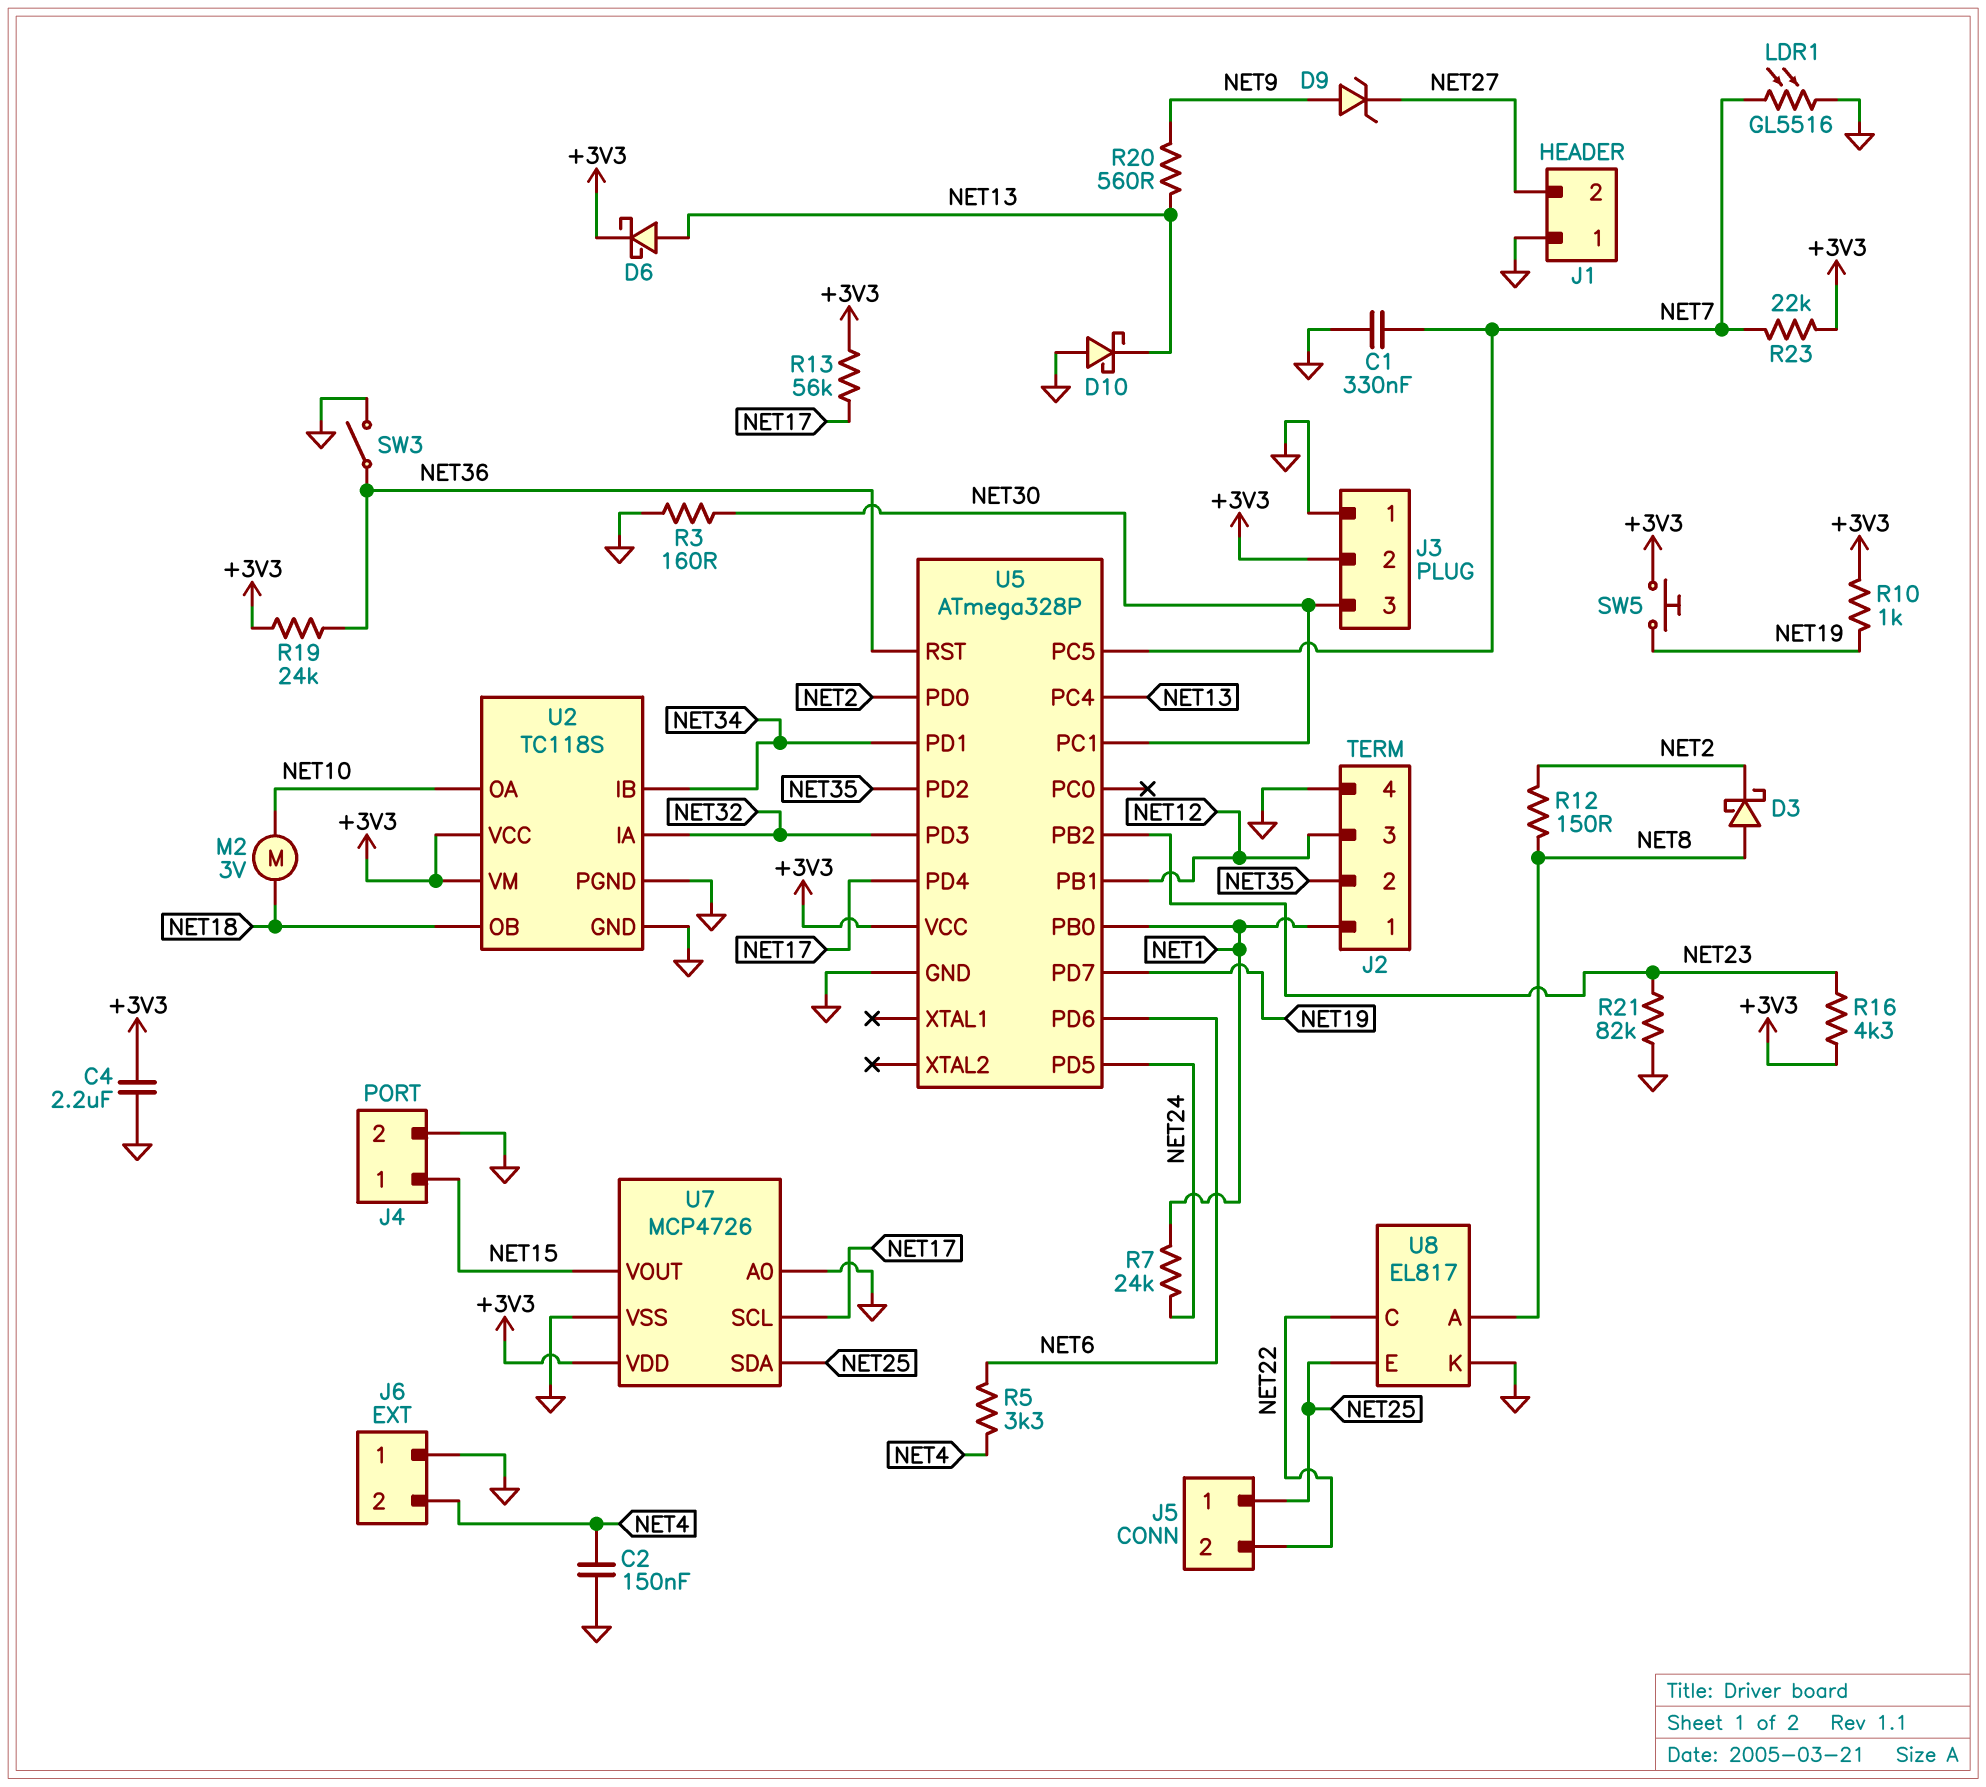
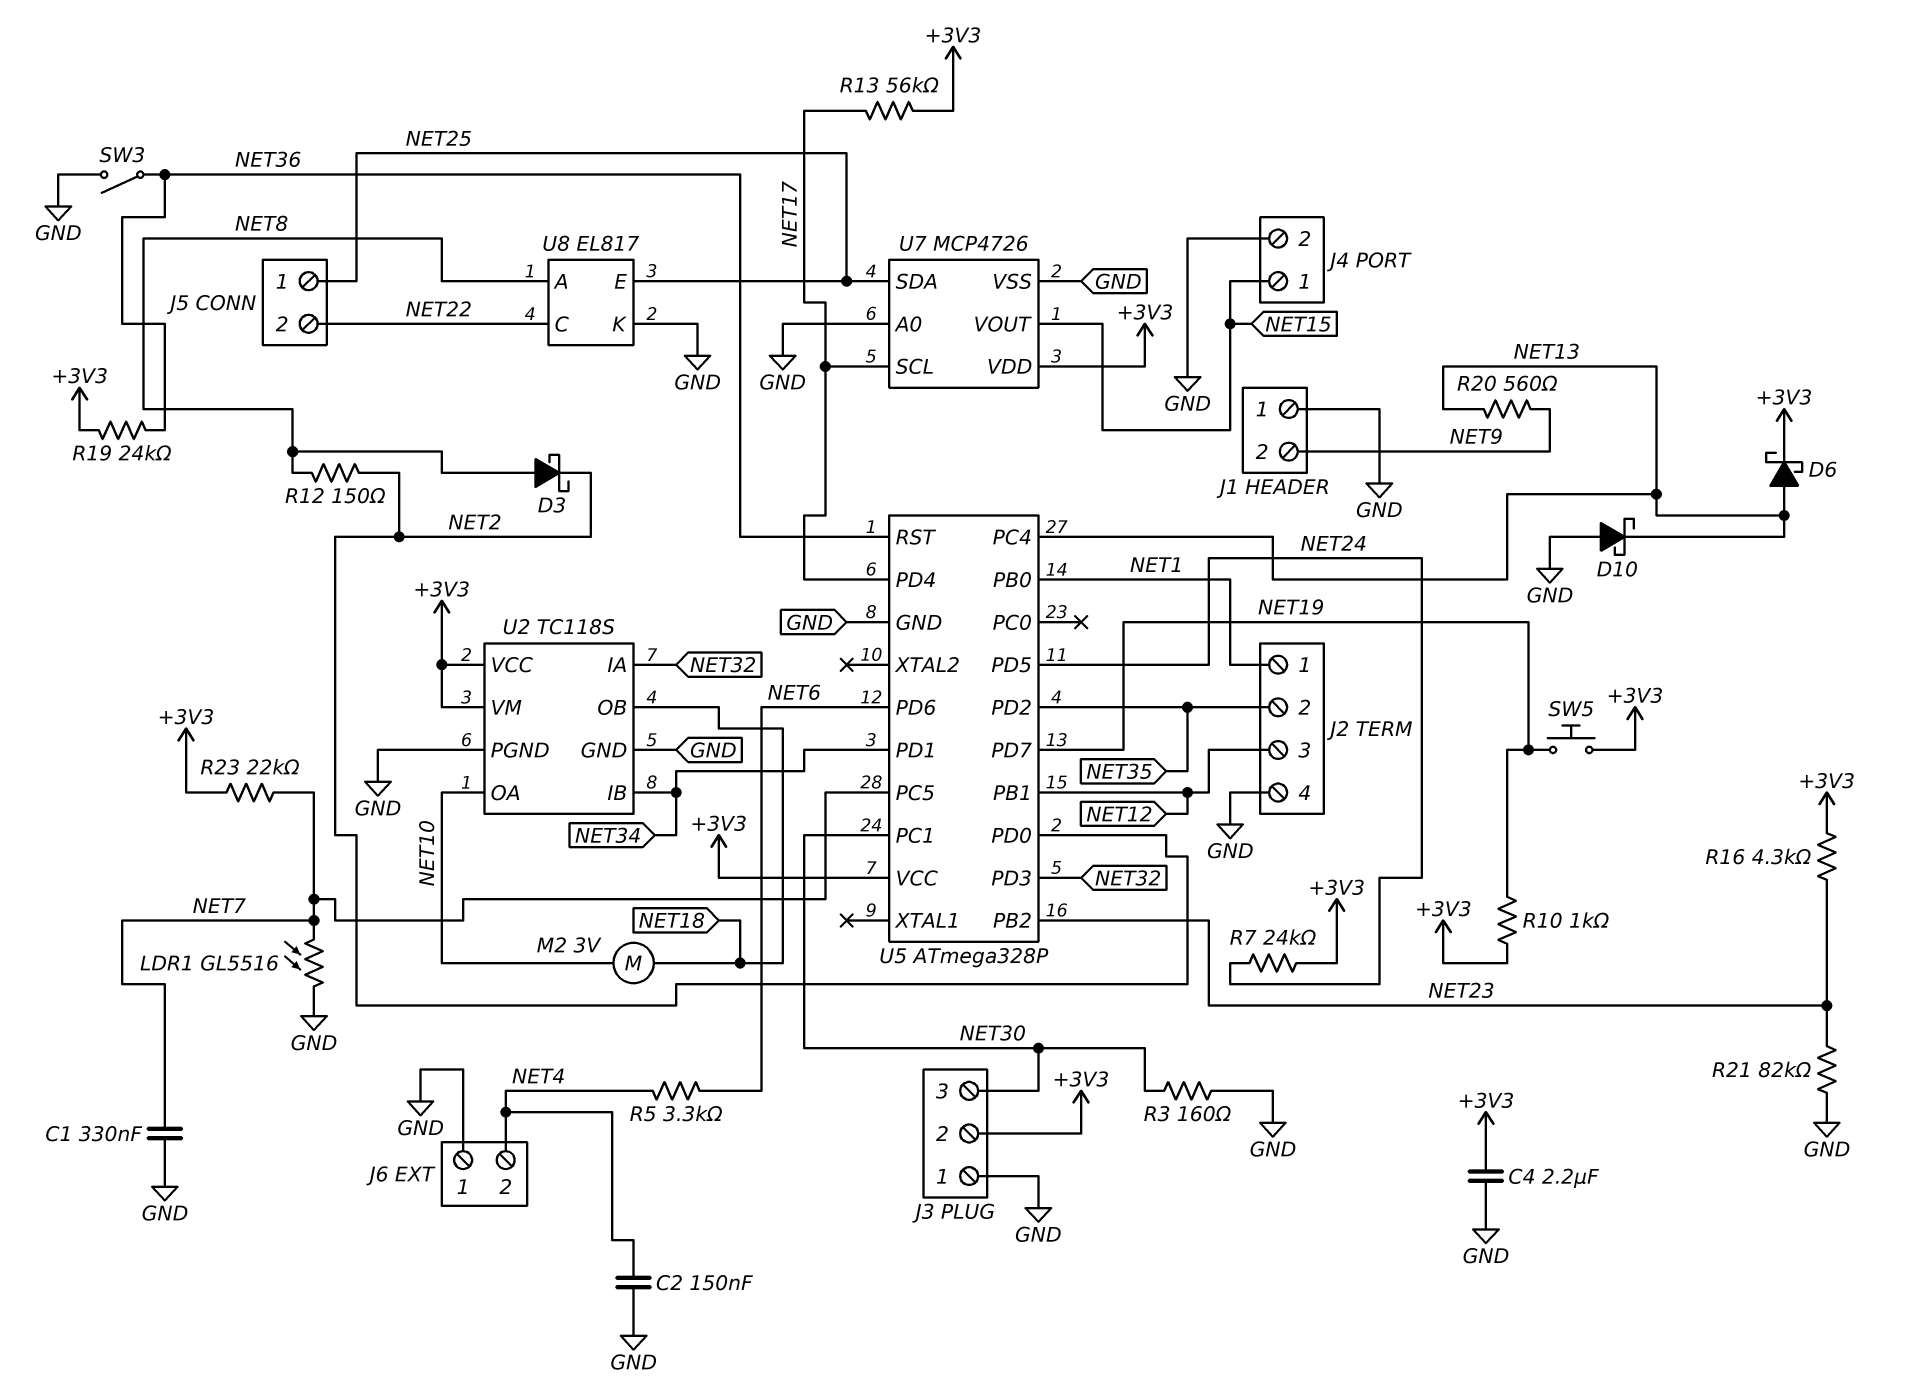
D9: zener (A NET9, K NET27) -> none
J1 pin 2: NET27 -> NET9
R7: 24k (NET1, NET24) -> 24k (+3V3, NET24)

